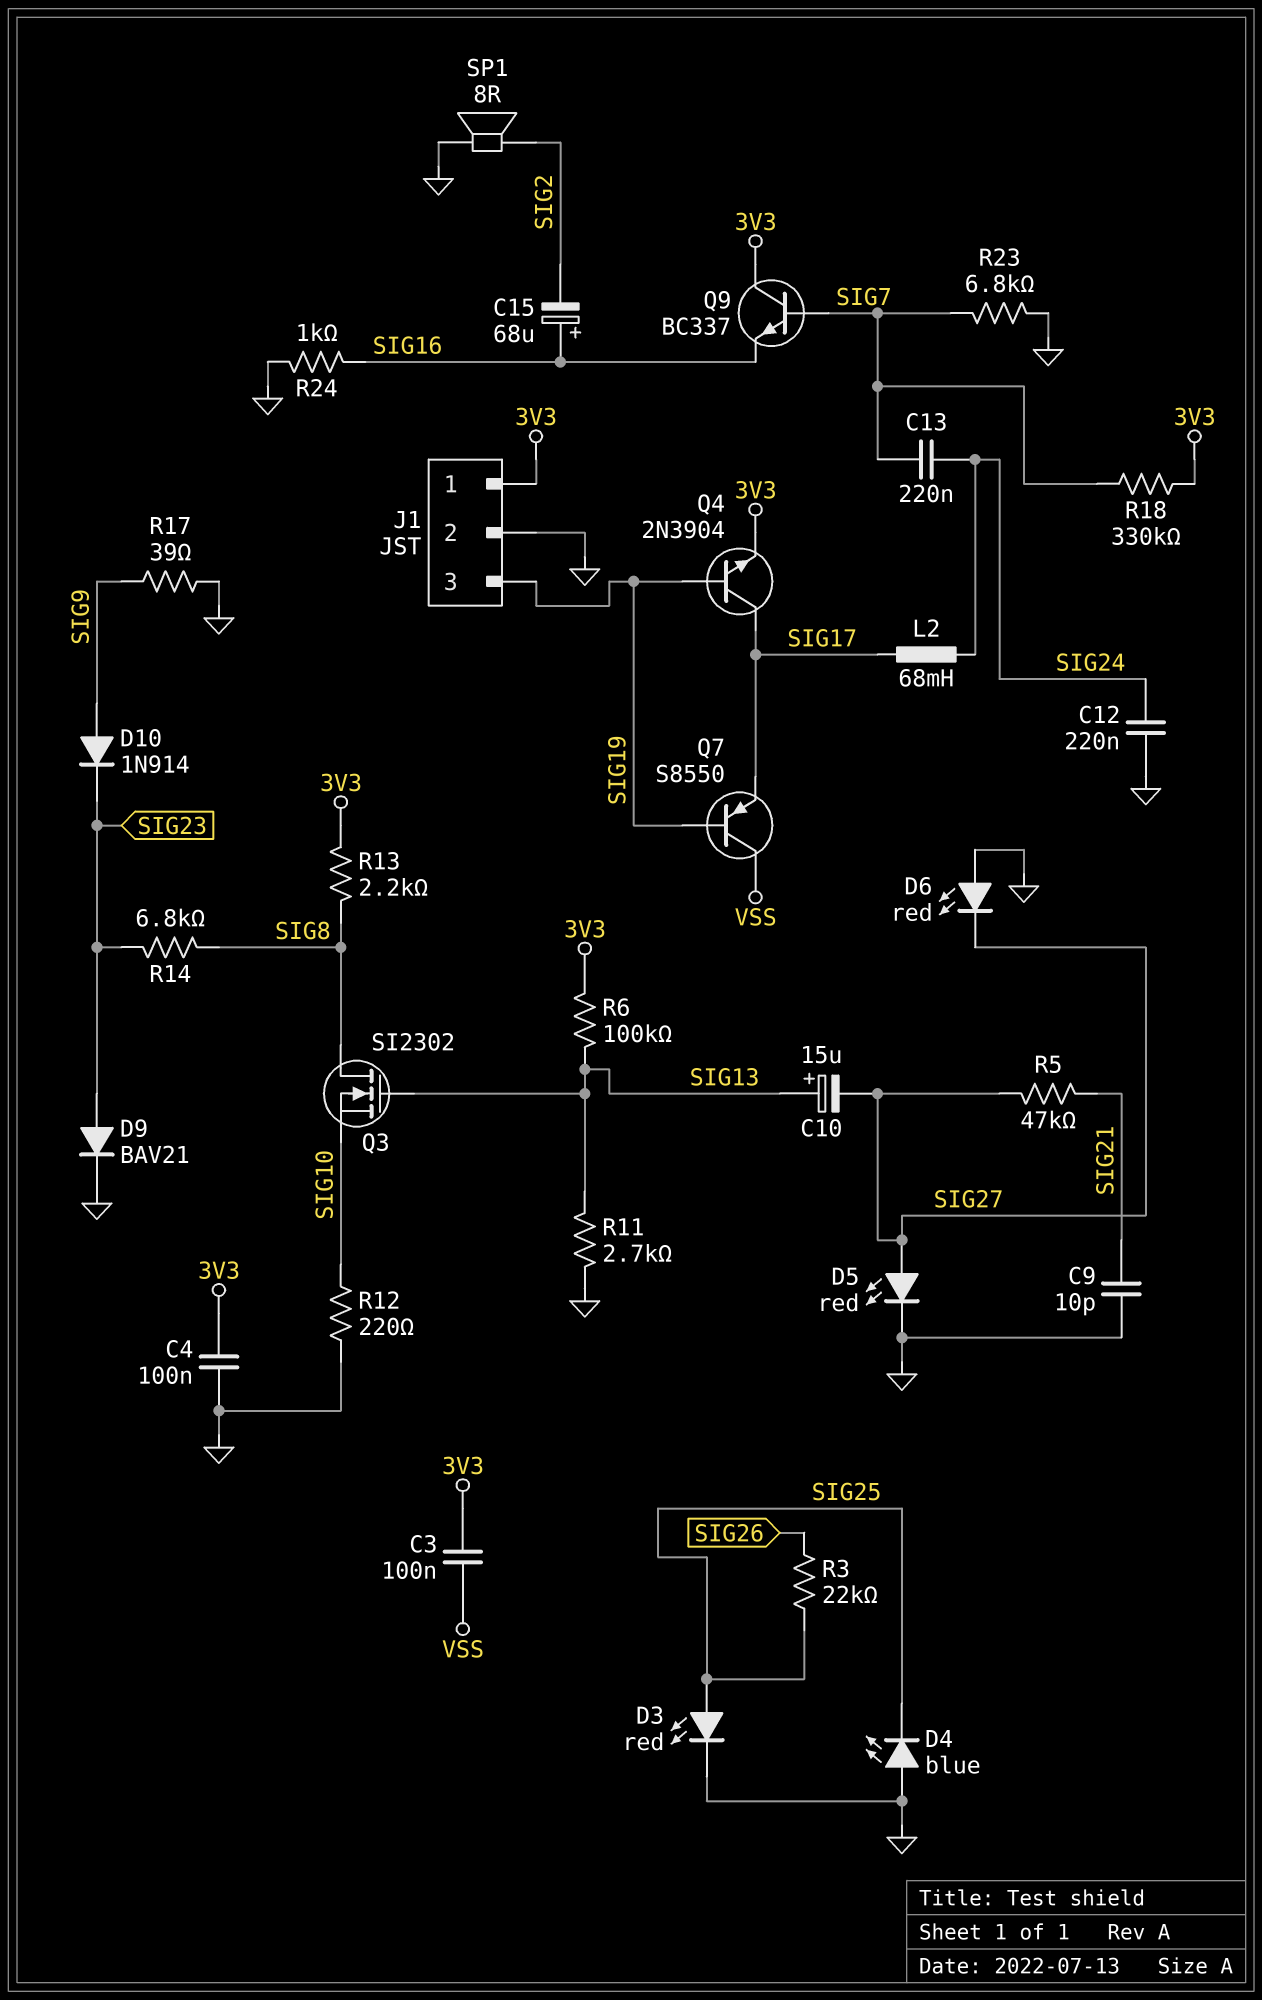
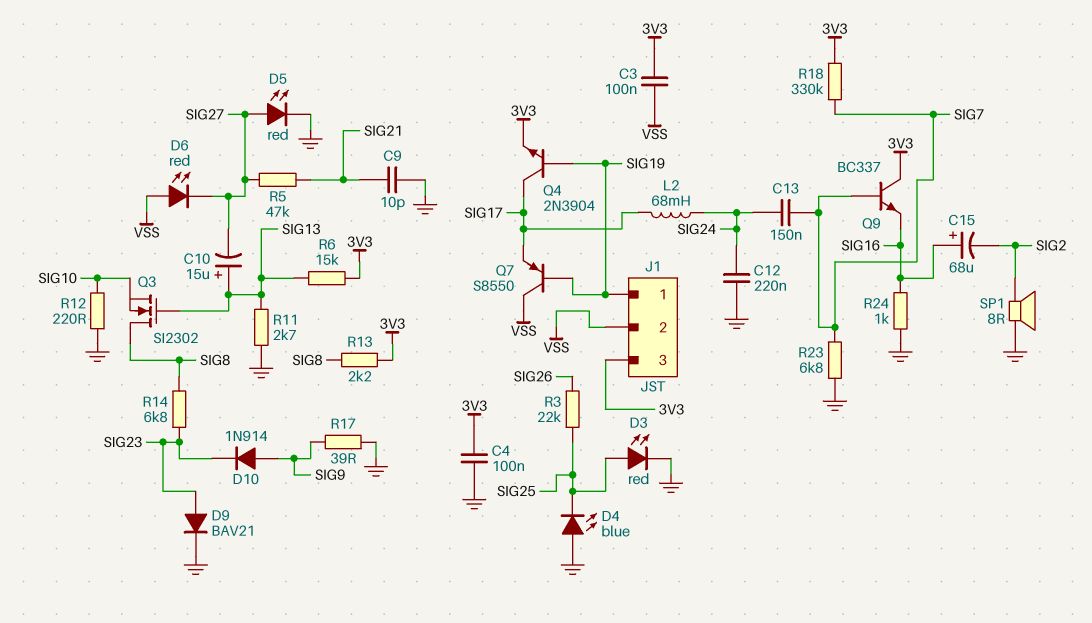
C13: 220nF (SIG7, SIG24) -> 150nF (SIG7, SIG24)
D6: LED red (A GND, K SIG27) -> LED red (A VSS, K SIG27)
J1 pin 1: 3V3 -> SIG19
J1 pin 2: GND -> VSS
J1 pin 3: SIG19 -> 3V3
R6: 100k (3V3, SIG13) -> 15k (3V3, SIG13)

